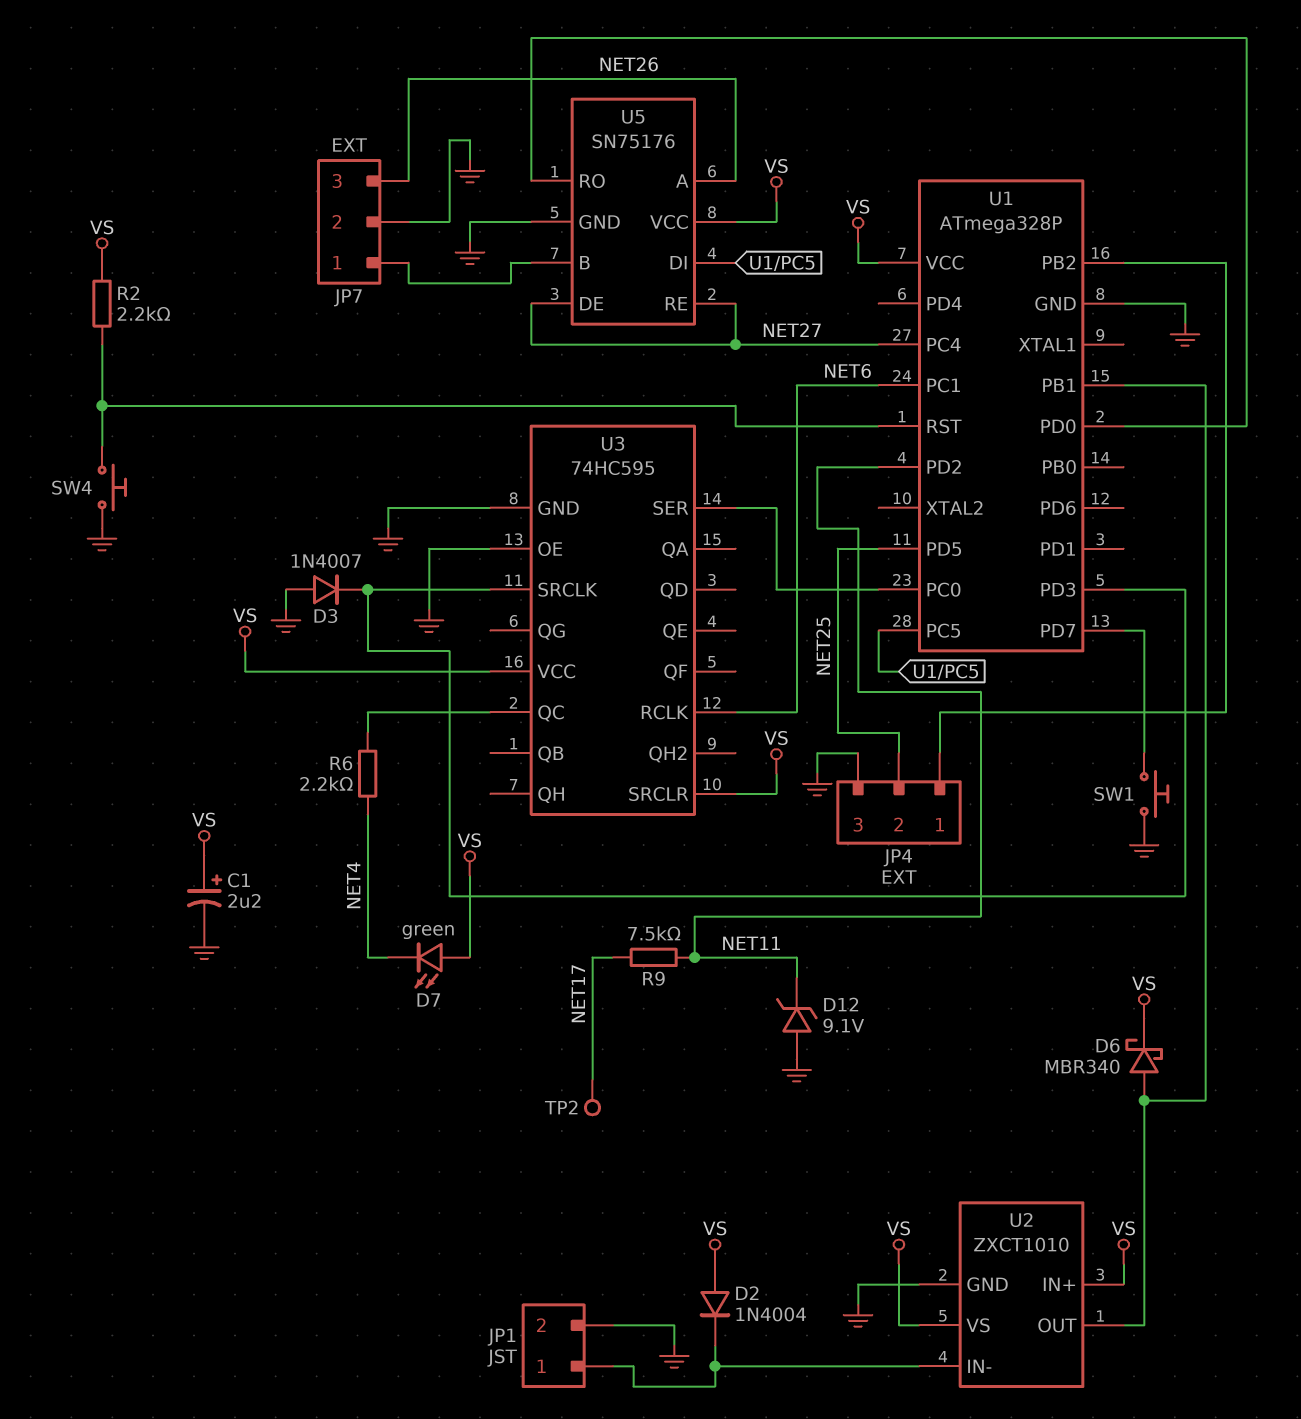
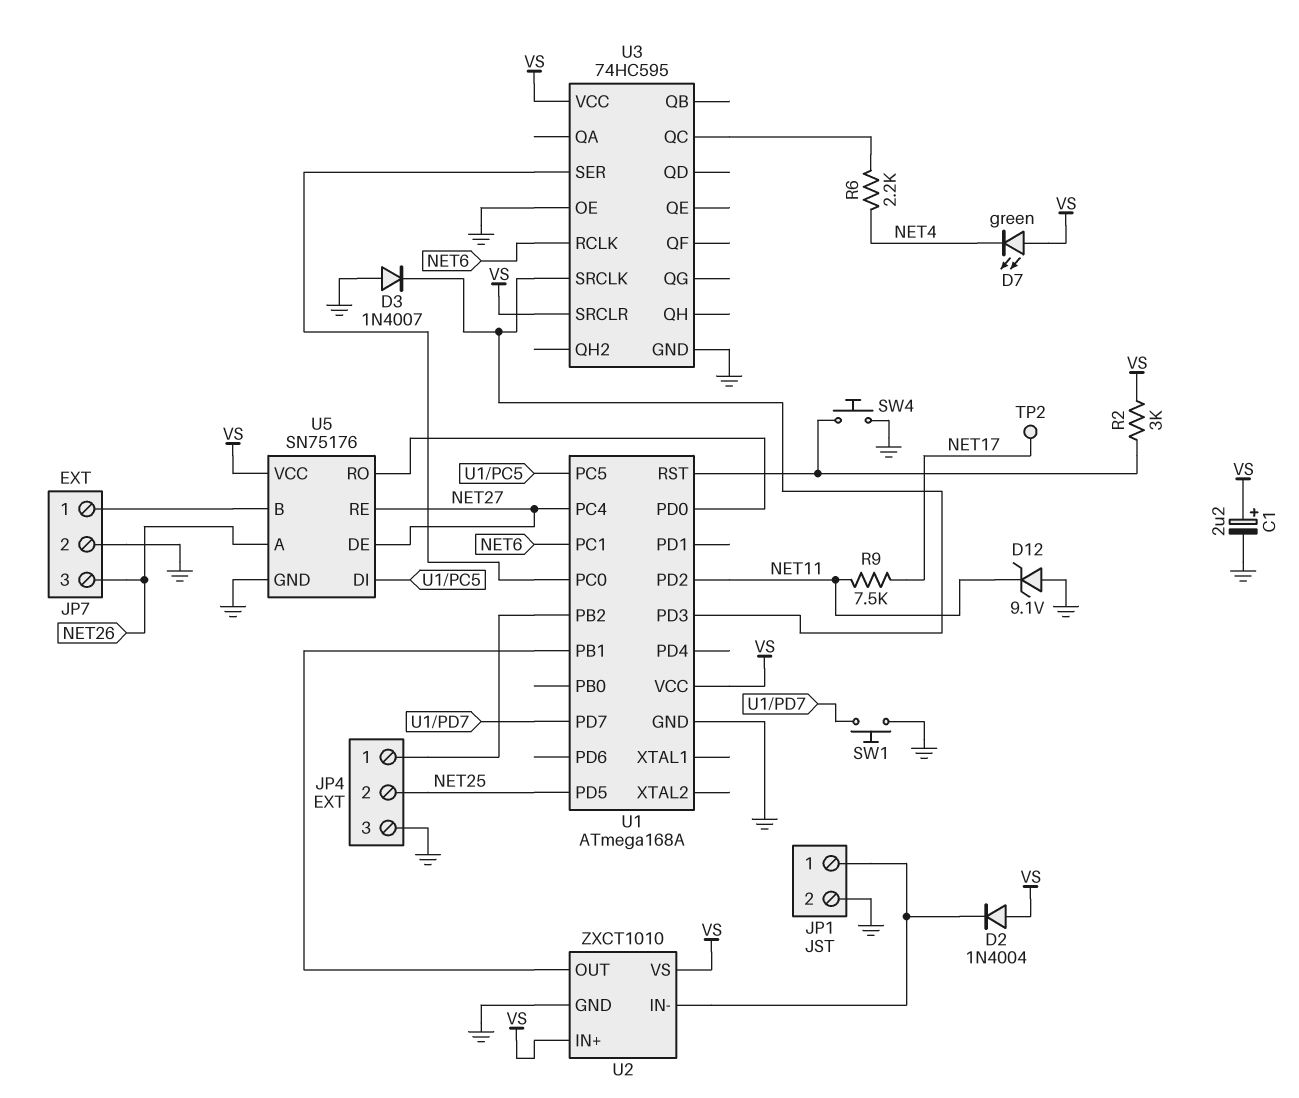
D6: schottky MBR340 (A U1/PB1, K VS) -> none
R2: 2.2k (U1/RST, VS) -> 3k (U1/RST, VS)
U1: ATmega328P -> ATmega168A

